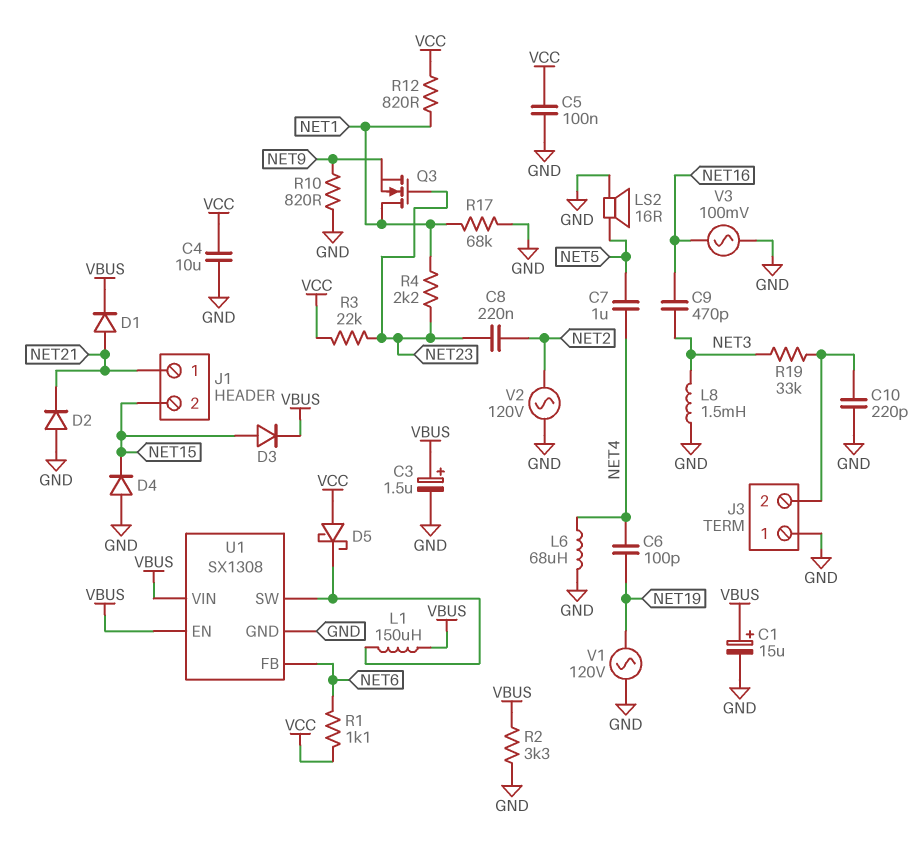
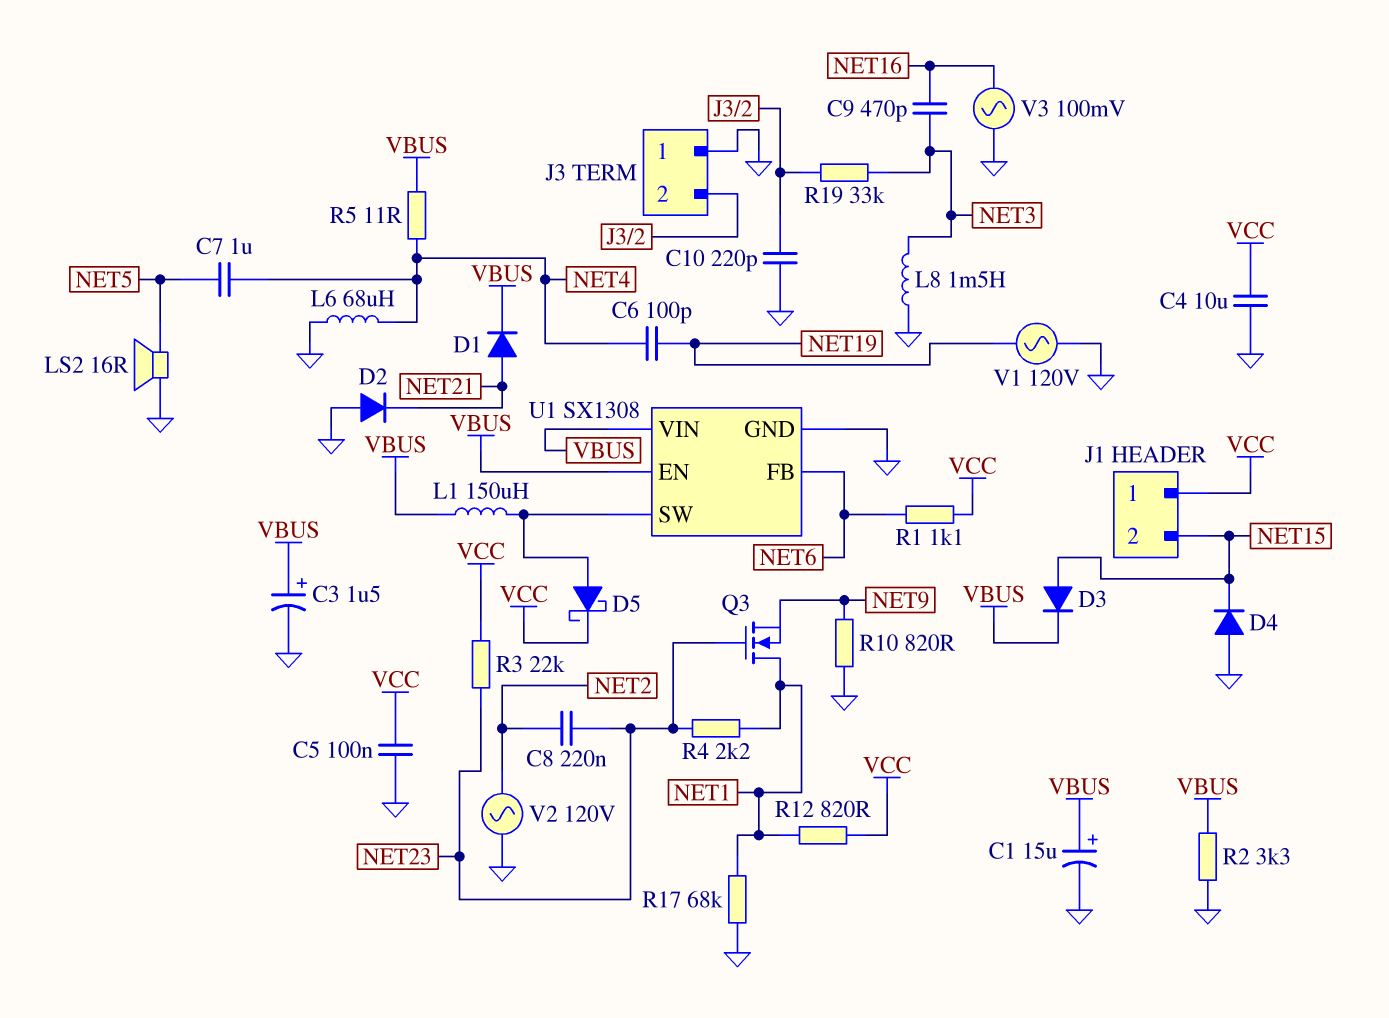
D5: schottky (A VCC, K U1/SW) -> schottky (A U1/SW, K VCC)
J1 pin 1: NET21 -> VCC
R5: none -> 11 (NET4, VBUS)

